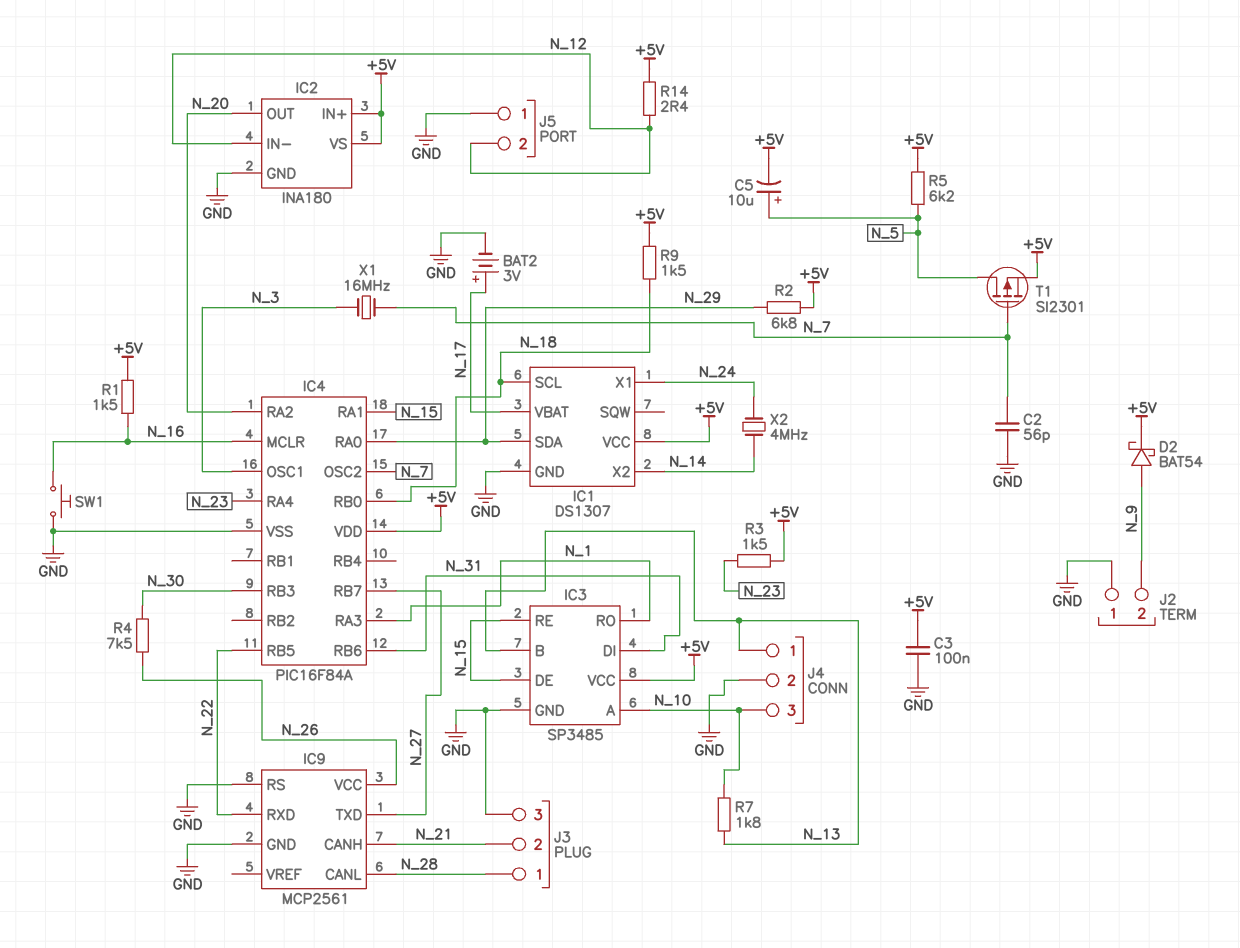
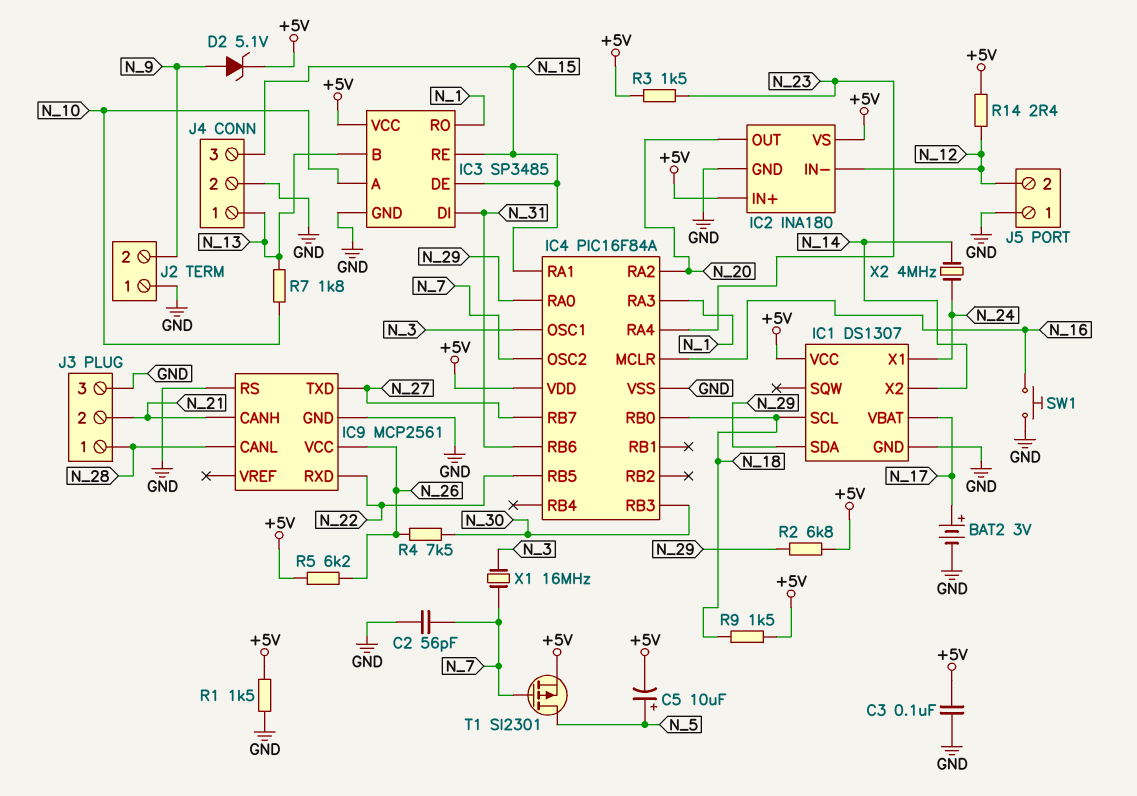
D2: schottky BAT54 (A N_9, K +5V) -> zener 5.1V (A N_9, K +5V)
J4 pin 3: N_10 -> N_15
R1: 1.5k (+5V, N_16) -> 1.5k (+5V, GND)
R5: 6.2k (+5V, N_5) -> 6.2k (+5V, N_26)

